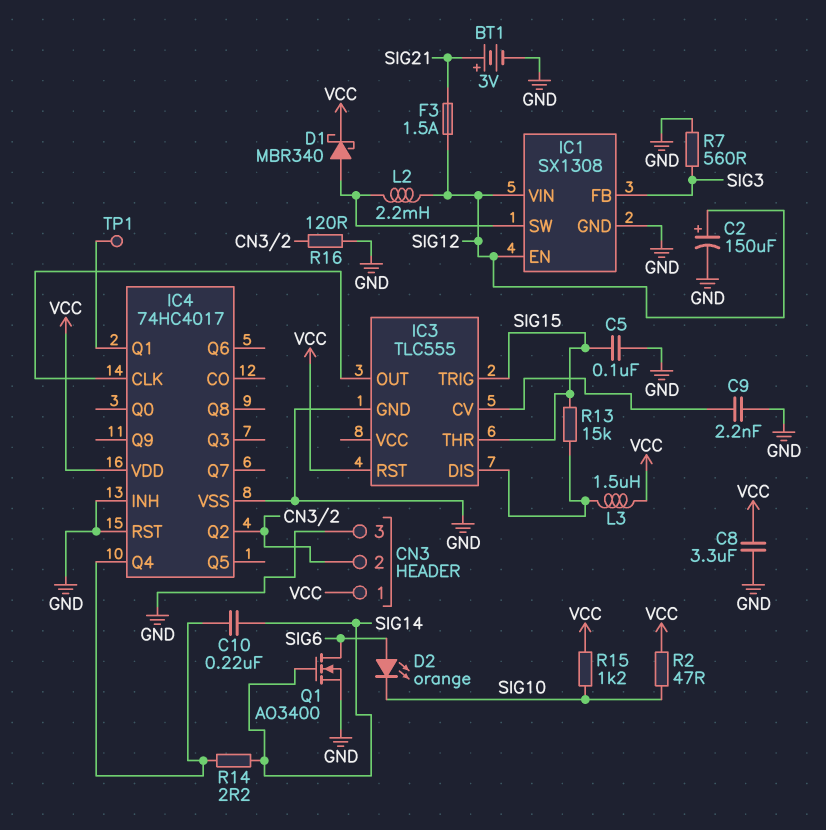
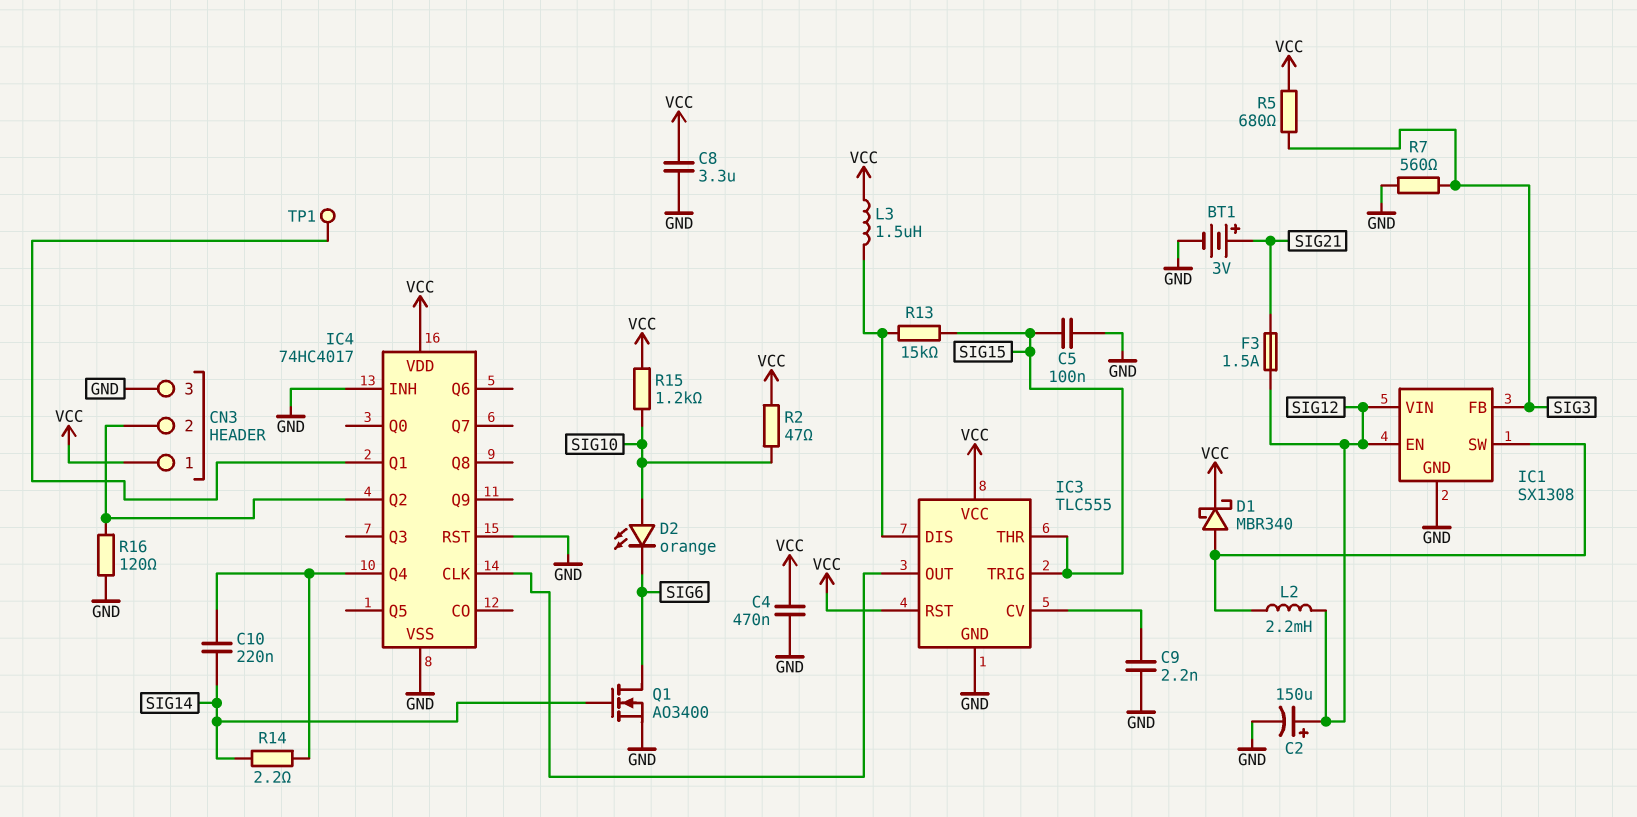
C4: none -> 470nF (GND, VCC)
D2: LED orange (A SIG6, K SIG10) -> LED orange (A SIG10, K SIG6)
IC3 pin VCC: none -> VCC
R5: none -> 680 (SIG3, VCC)

